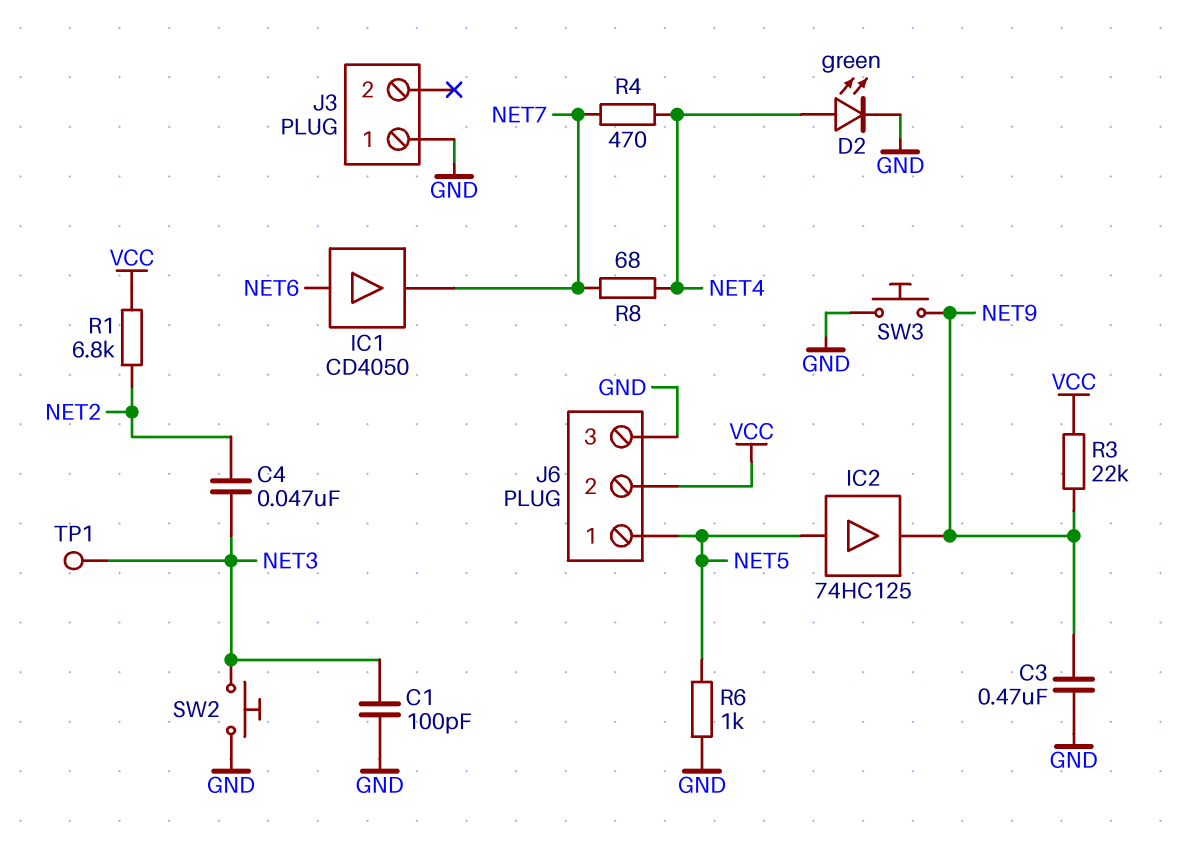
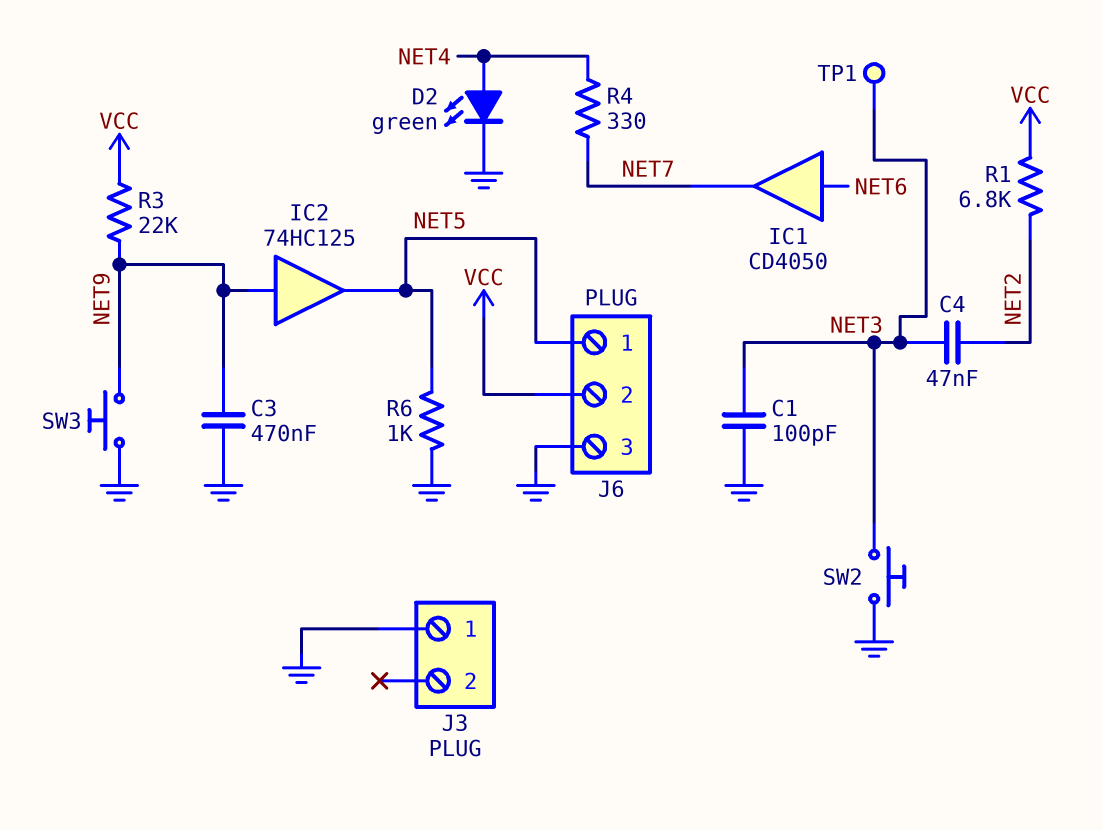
IC2: buffer 74HC125 (in NET5, out NET9) -> buffer 74HC125 (in NET9, out NET5)
R4: 470 (NET4, NET7) -> 330 (NET4, NET7)
R8: 68 (NET4, NET7) -> none

